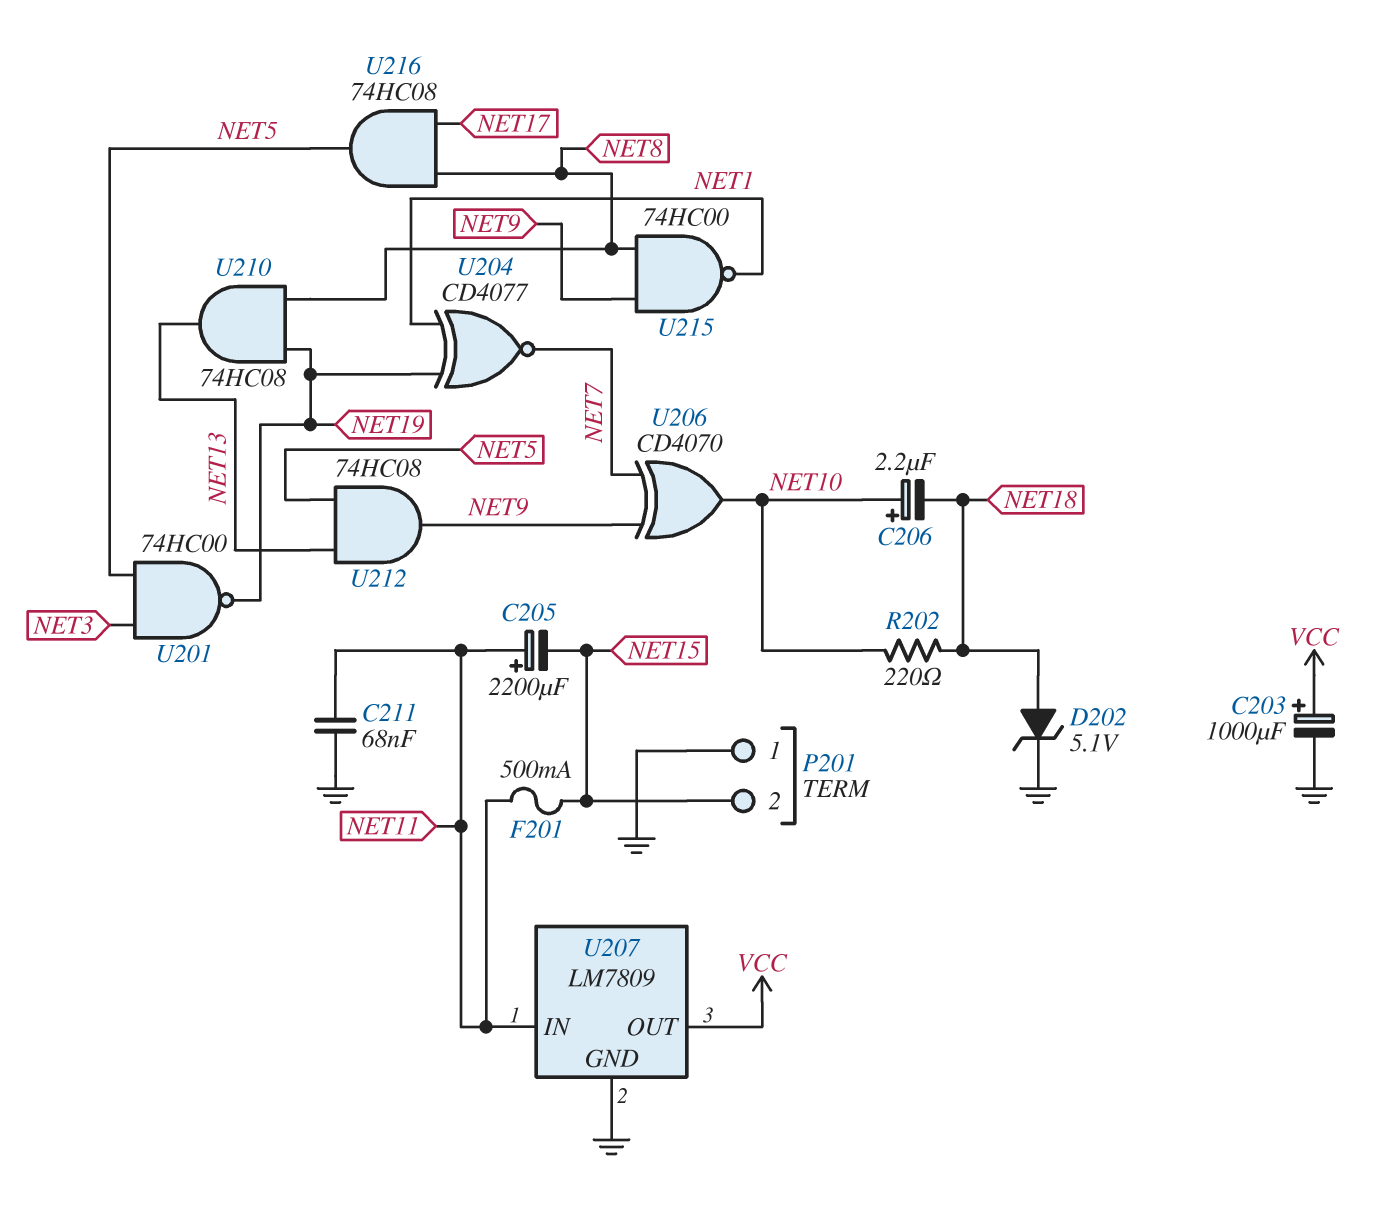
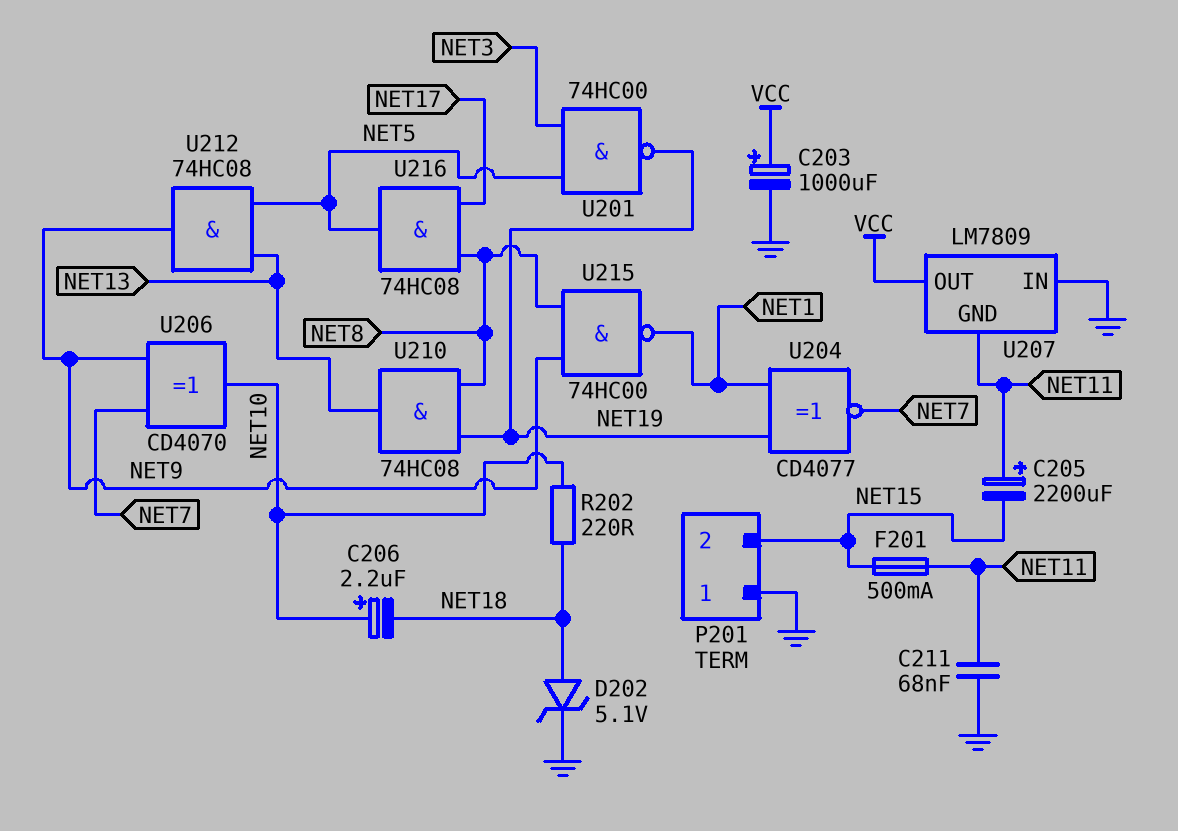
U207 pin GND: GND -> NET11
U207 pin IN: NET11 -> GND

